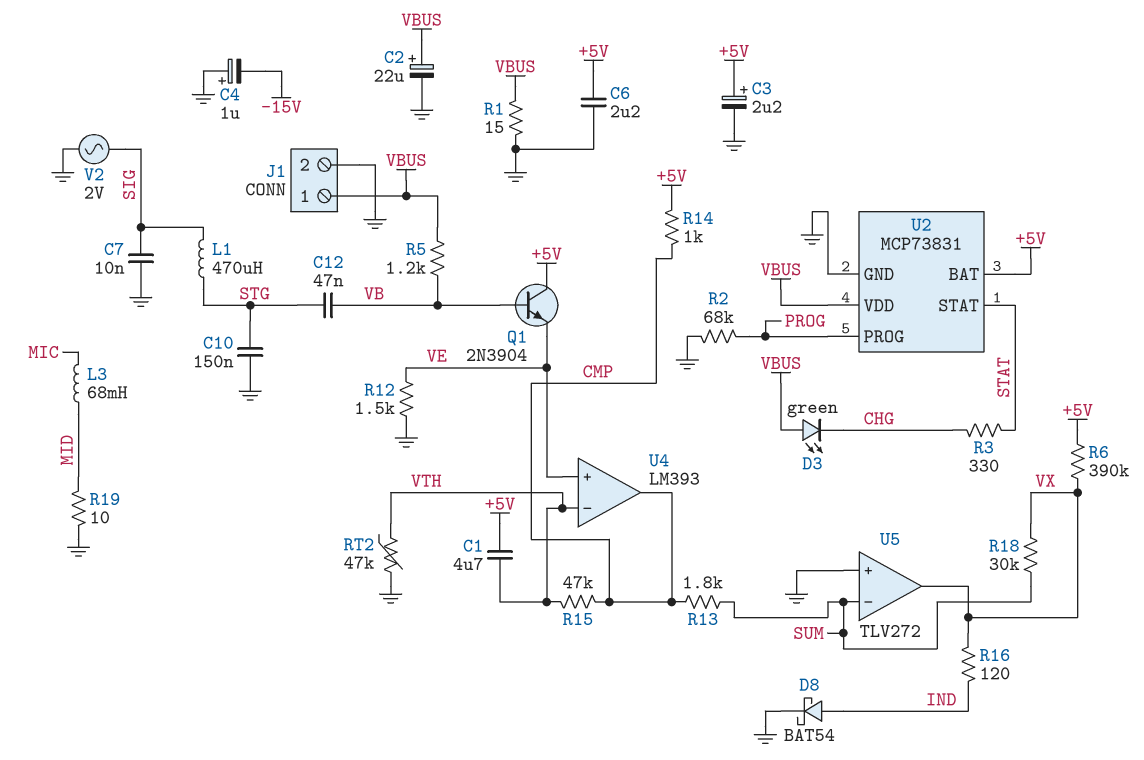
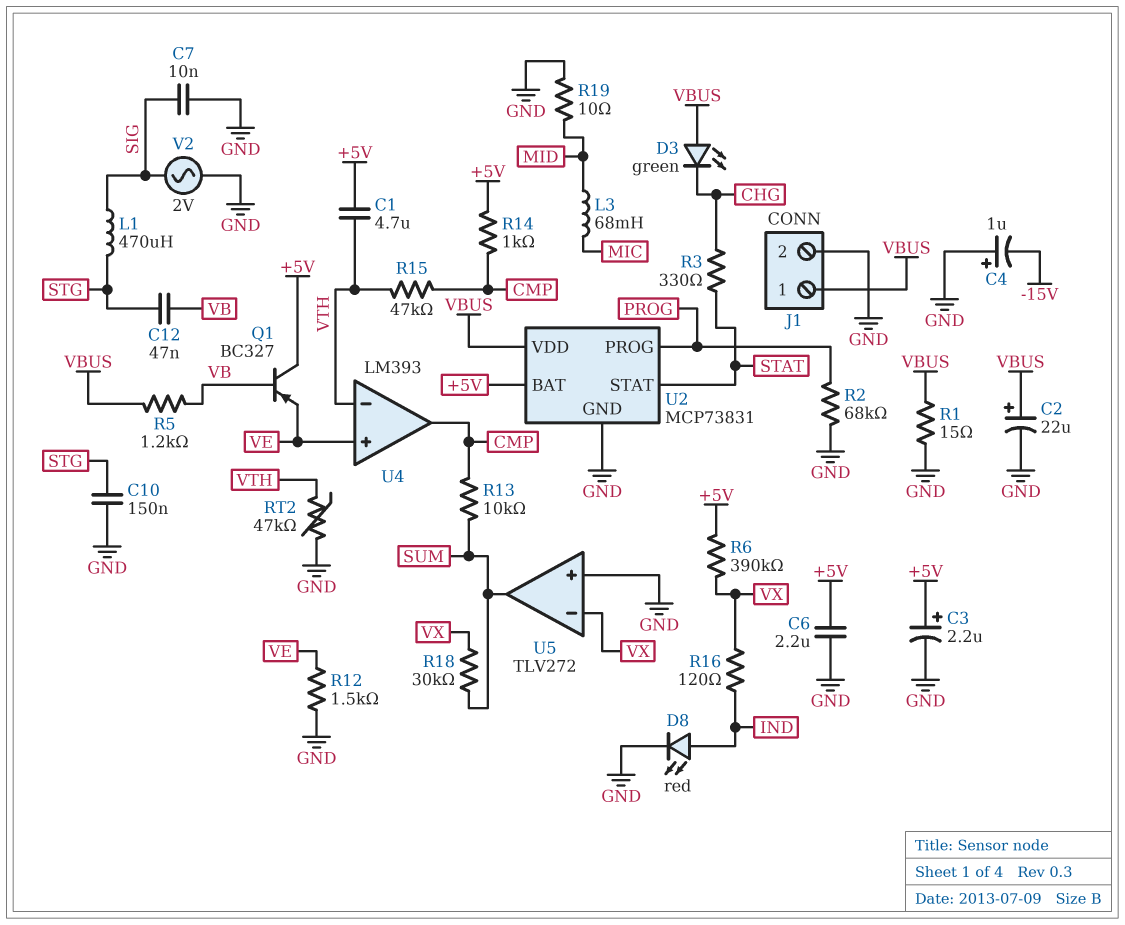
D8: schottky BAT54 (A IND, K GND) -> LED red (A IND, K GND)
Q1: NPN 2N3904 (B VB, C +5V, E VE) -> PNP BC327 (B VB, C +5V, E VE)
R13: 1.8k (CMP, SUM) -> 10k (CMP, SUM)
U5 pin in-: SUM -> VX
U5 pin out: VX -> SUM

